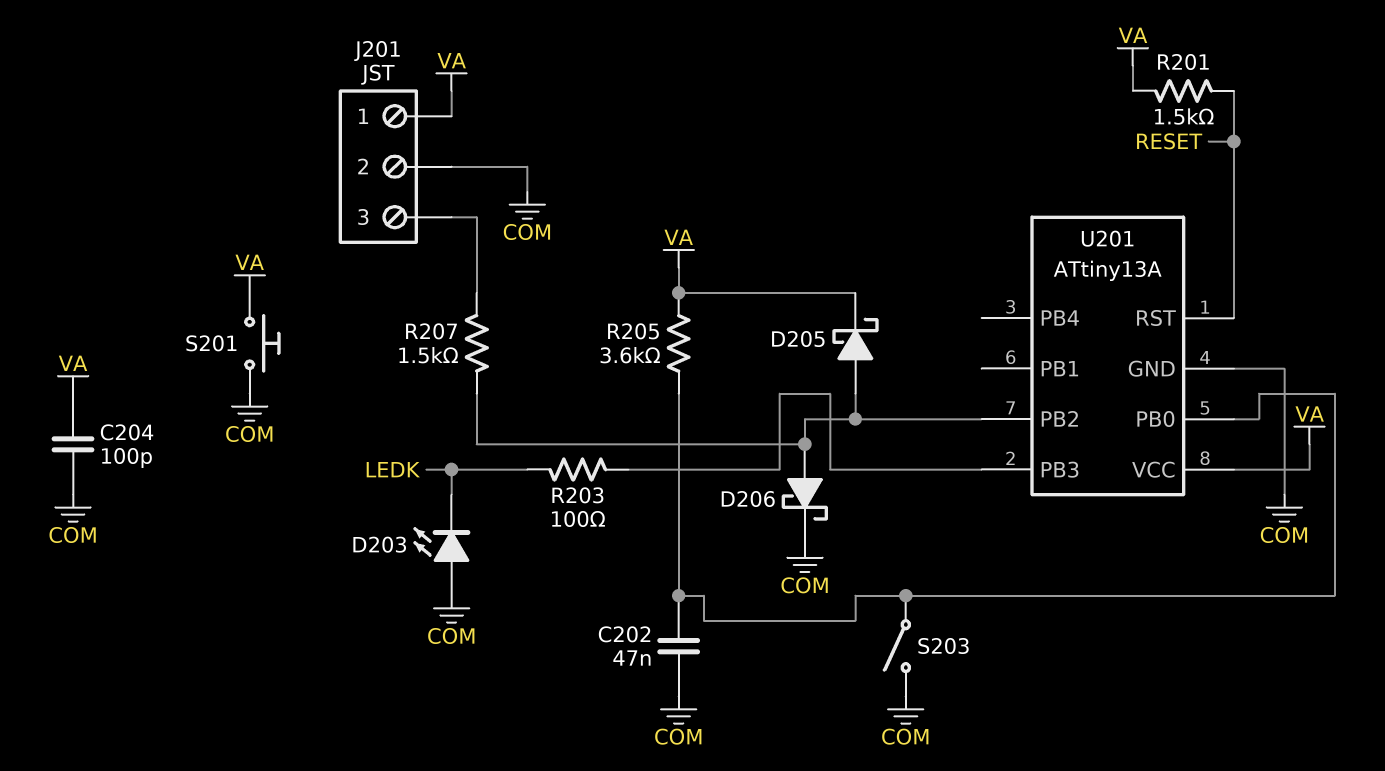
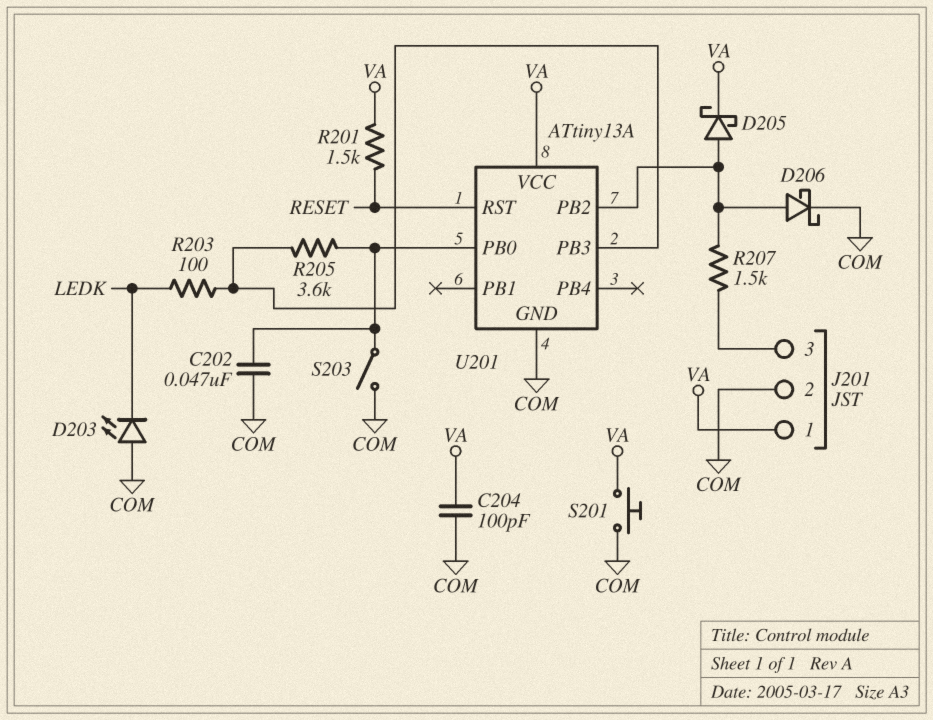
R205: 3.6k (U201/PB0, VA) -> 3.6k (U201/PB0, U201/PB3)

